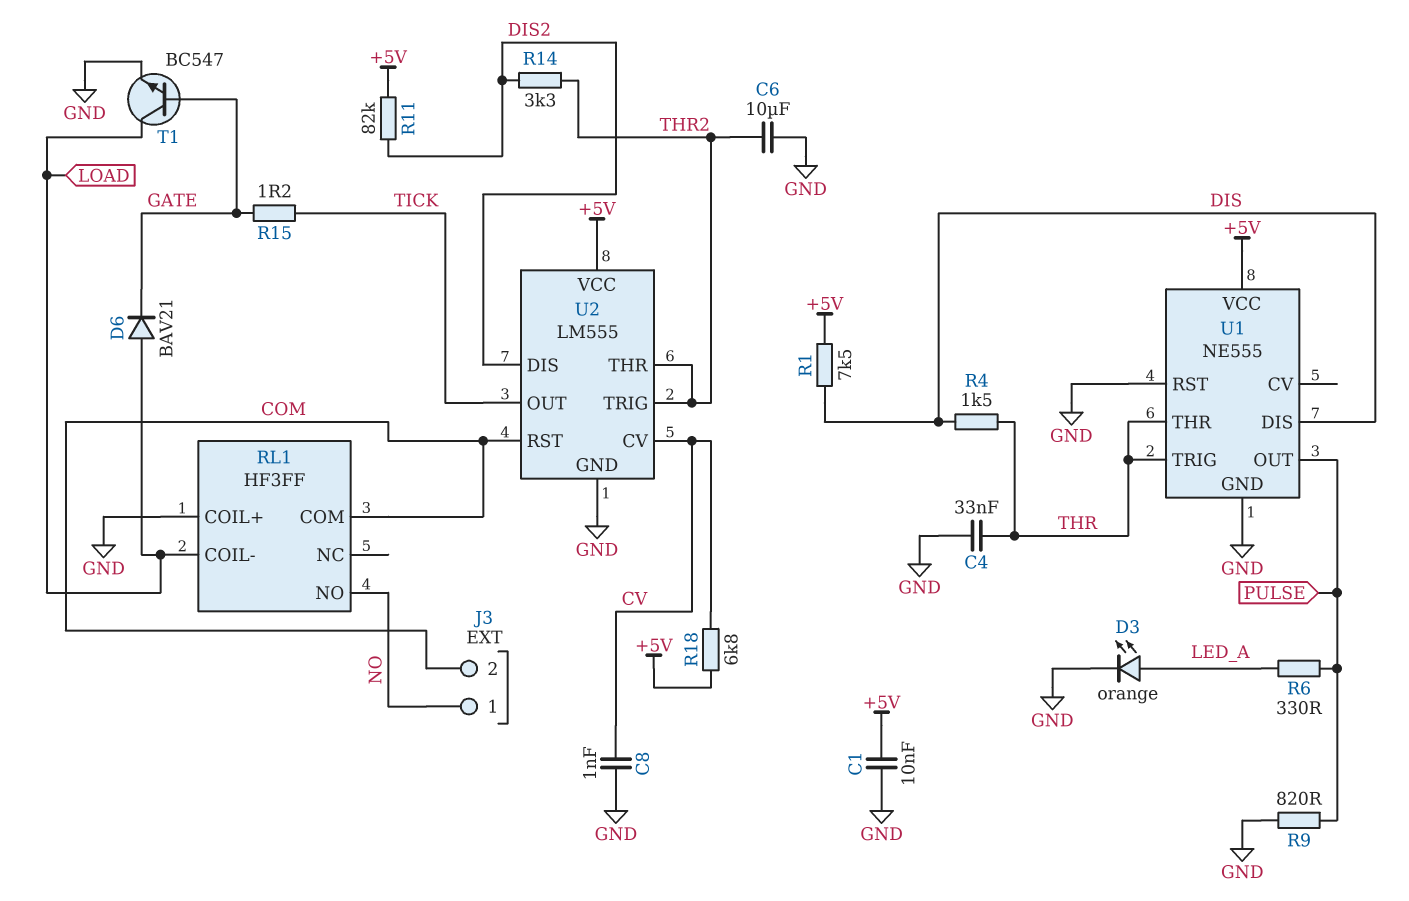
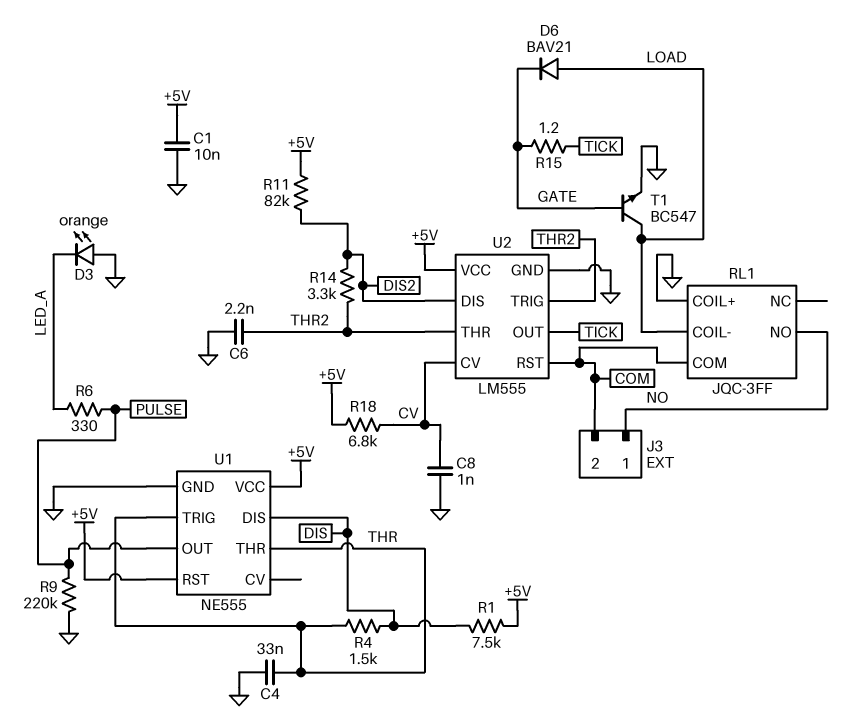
C6: 10uF (GND, THR2) -> 2.2nF (GND, THR2)
D3: LED orange (A LED_A, K GND) -> LED orange (A GND, K LED_A)
R9: 820 (GND, PULSE) -> 220k (GND, PULSE)
RL1: HF3FF -> JQC-3FF
U1 pin RST: GND -> +5V

